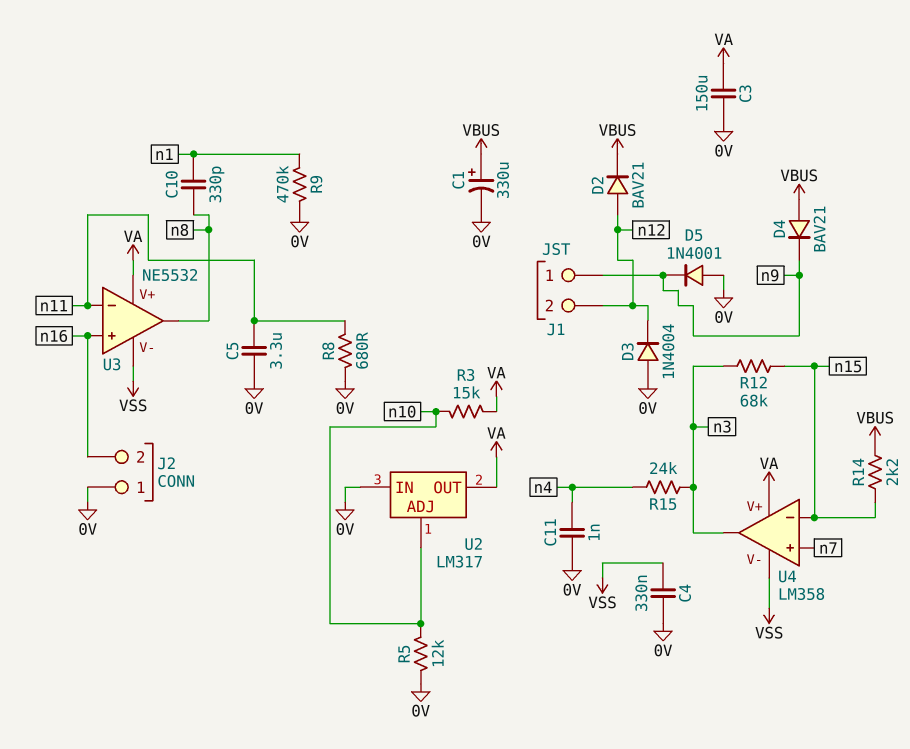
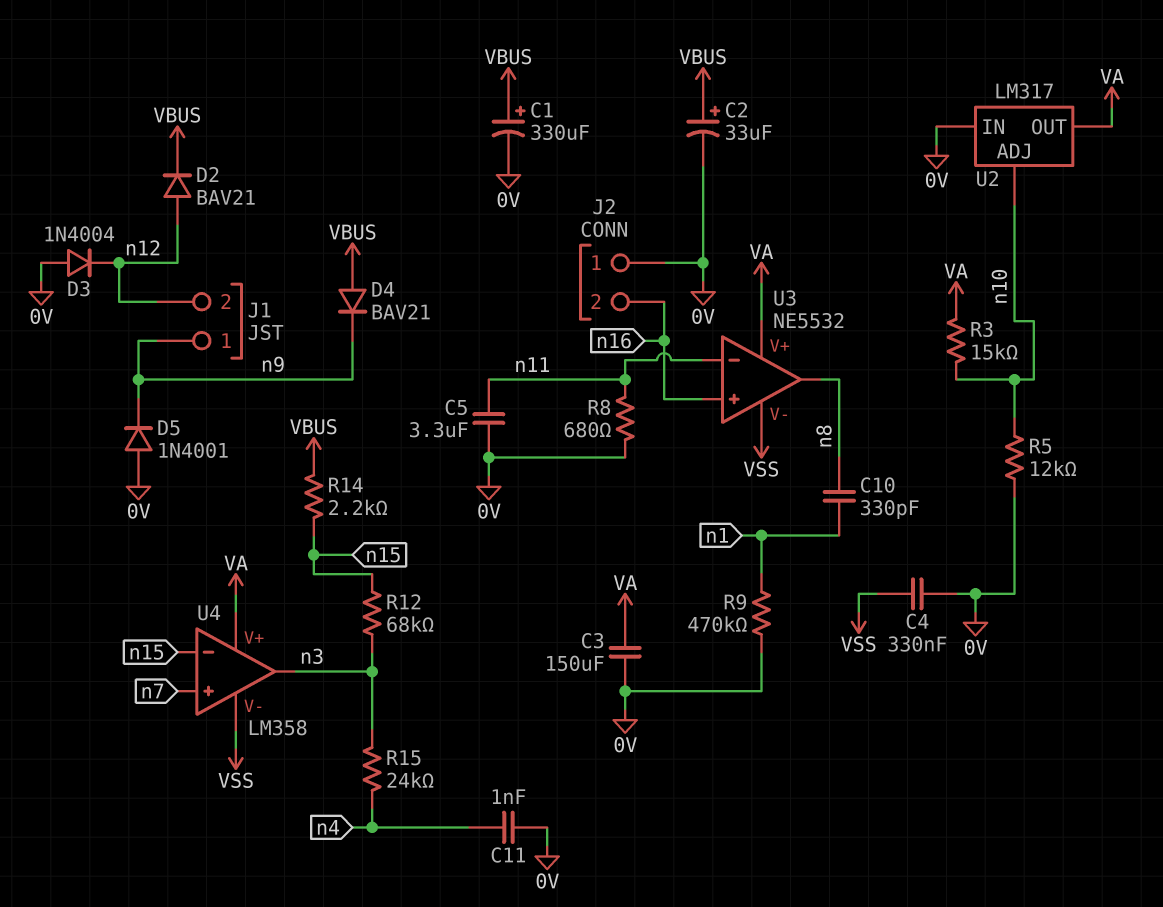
C2: none -> 33uF (plus VBUS, minus 0V)

